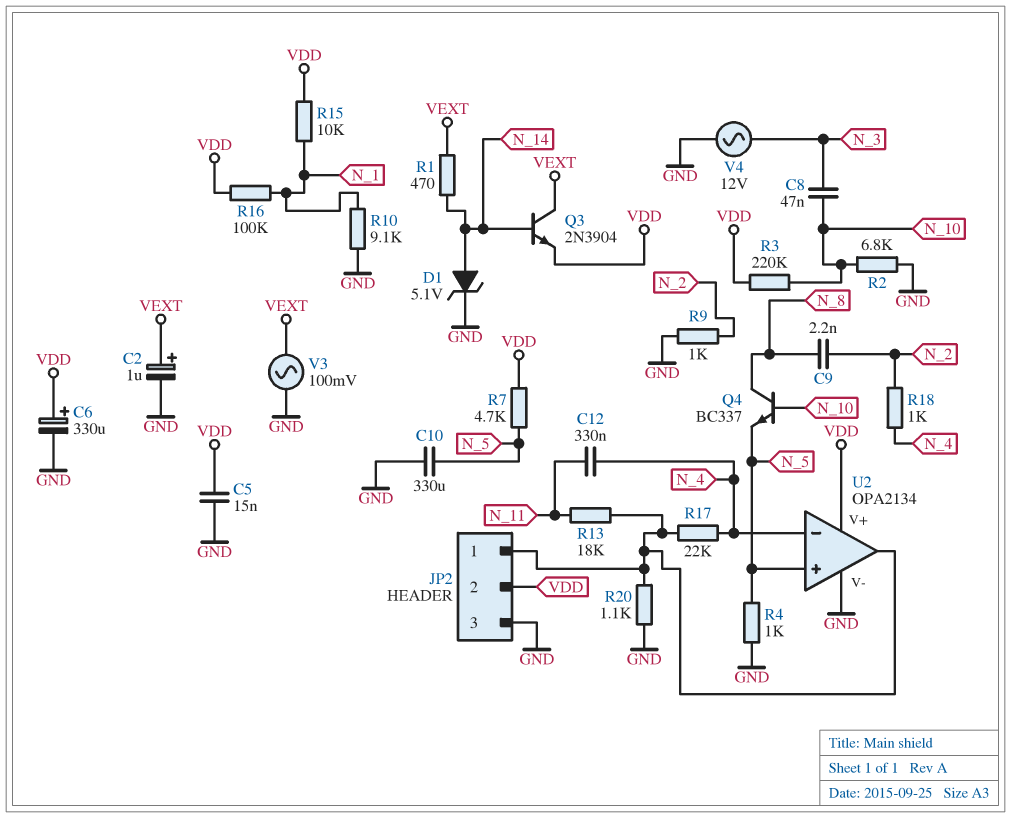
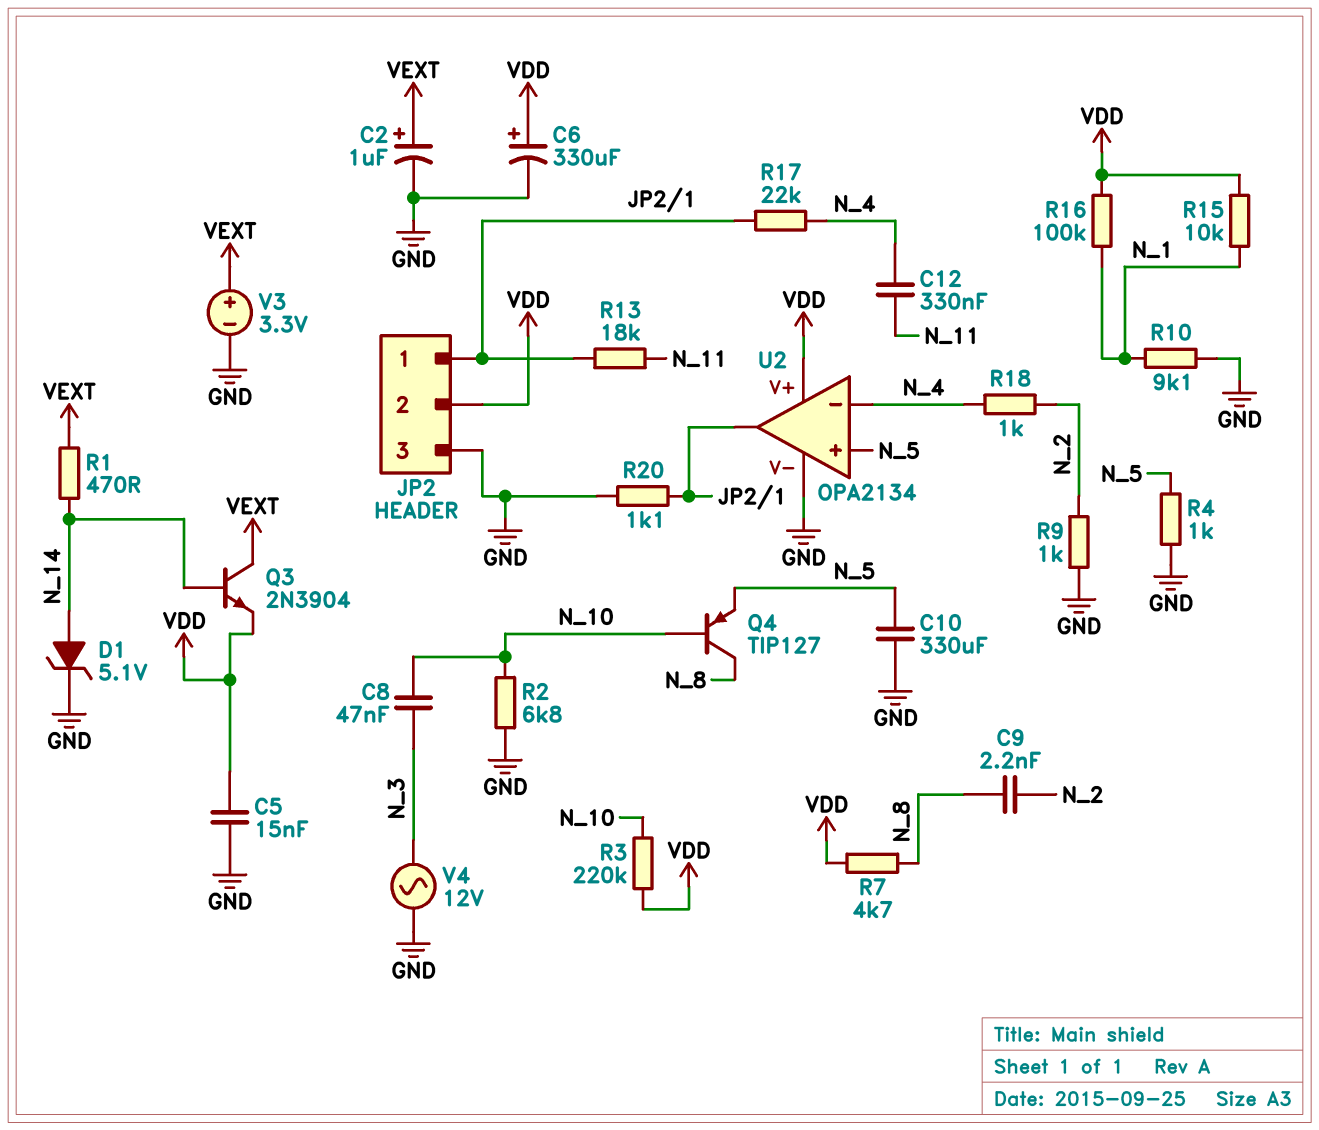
Q4: NPN BC337 (B N_10, C N_8, E N_5) -> PNP TIP127 (B N_10, C N_8, E N_5)
R7: 4.7k (N_5, VDD) -> 4.7k (N_8, VDD)
V3: AC 100mV (GND, VEXT) -> 3.3V (plus VEXT, minus GND)

